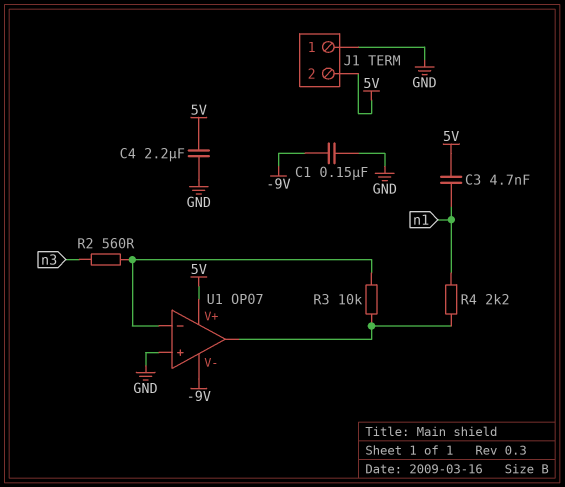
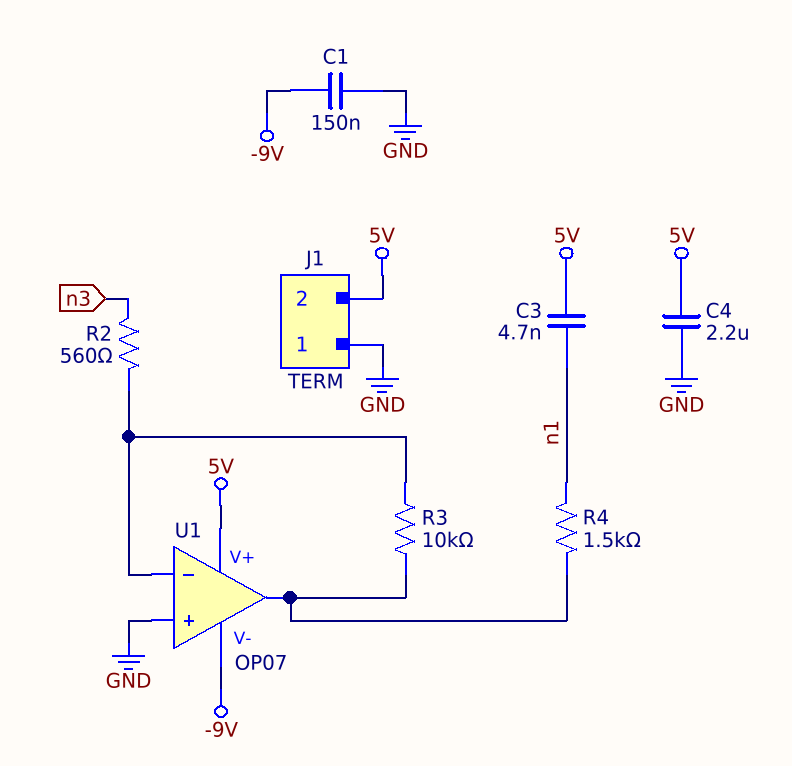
R4: 2.2k (U1/out, n1) -> 1.5k (U1/out, n1)

